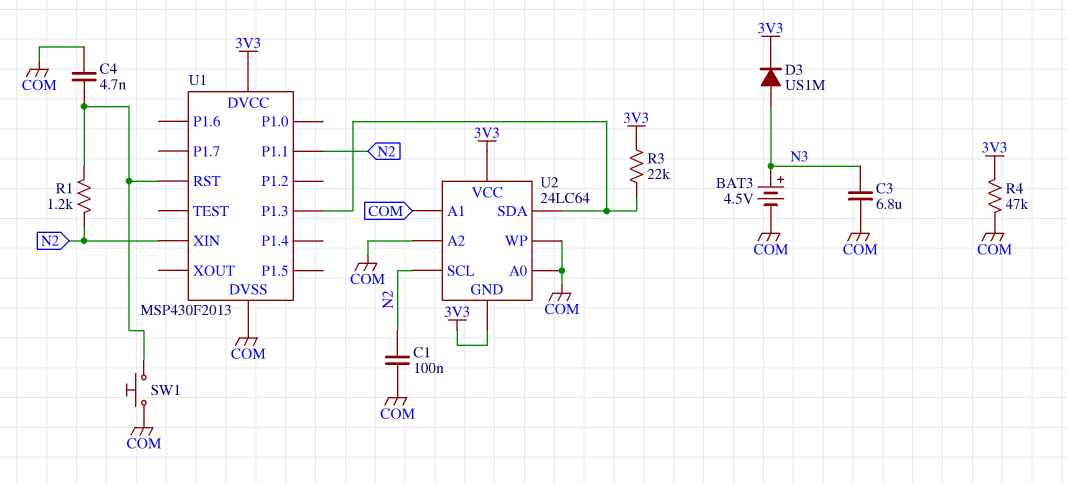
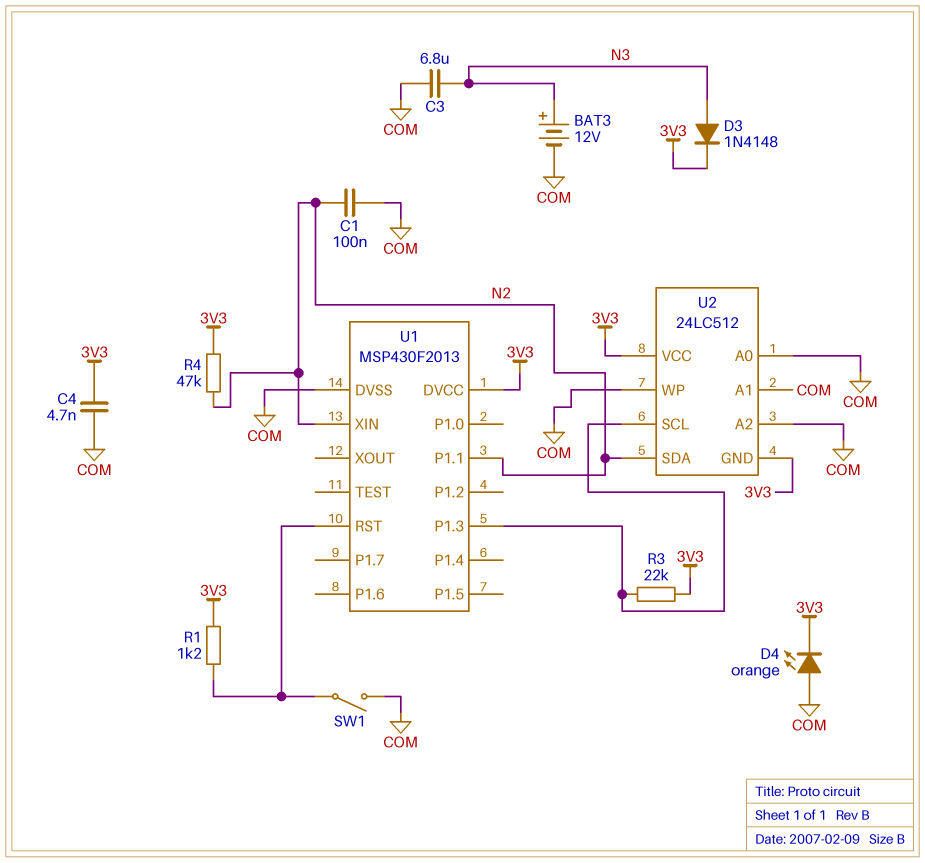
BAT3: 4.5V (plus N3, minus COM) -> 12V (plus N3, minus COM)
C4: 4.7nF (COM, U1/RST) -> 4.7nF (3V3, COM)
D3: diode US1M (A N3, K 3V3) -> diode 1N4148 (A N3, K 3V3)
D4: none -> LED orange (A COM, K 3V3)
R1: 1.2k (N2, U1/RST) -> 1.2k (3V3, U1/RST)
R4: 47k (3V3, COM) -> 47k (3V3, N2)
SW1: button (COM, U1/RST) -> switch (COM, U1/RST)
U2: 24LC64 -> 24LC512
U2 pin SCL: N2 -> U1/P1.3
U2 pin SDA: U1/P1.3 -> N2

